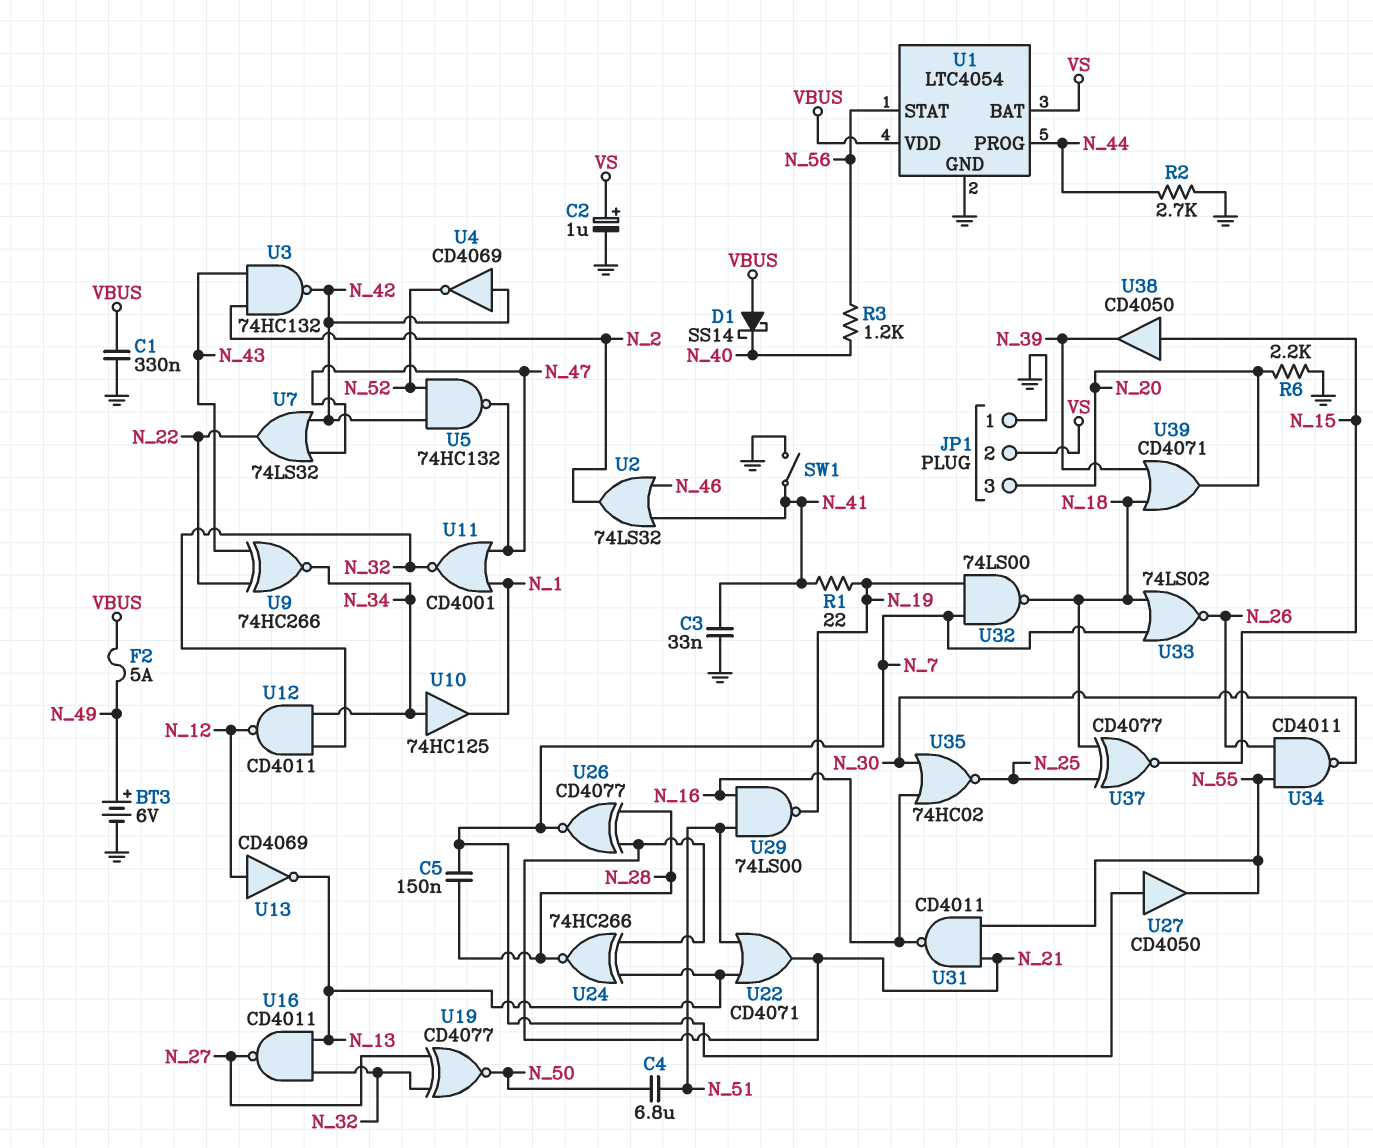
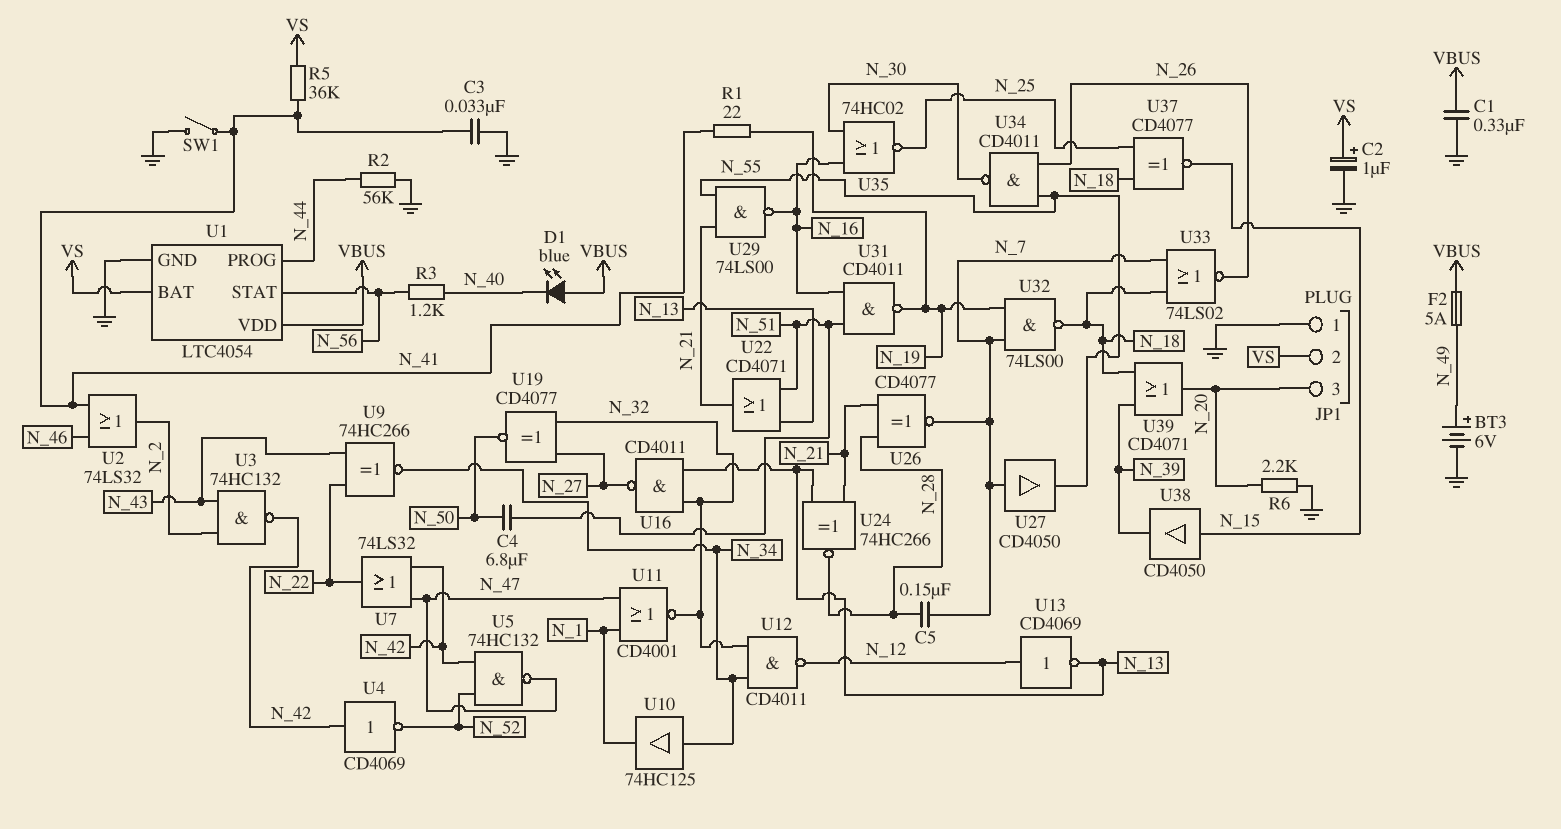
D1: schottky SS14 (A VBUS, K N_40) -> LED blue (A VBUS, K N_40)
R2: 2.7k (GND, N_44) -> 56k (GND, N_44)
R5: none -> 36k (N_41, VS)
U29: NAND 74LS00 (in N_16, in N_51, out N_19) -> NAND 74LS00 (in N_21, in N_55, out N_16)
U31: NAND CD4011 (in N_21, in N_55, out N_16) -> NAND CD4011 (in N_16, in N_51, out N_19)

